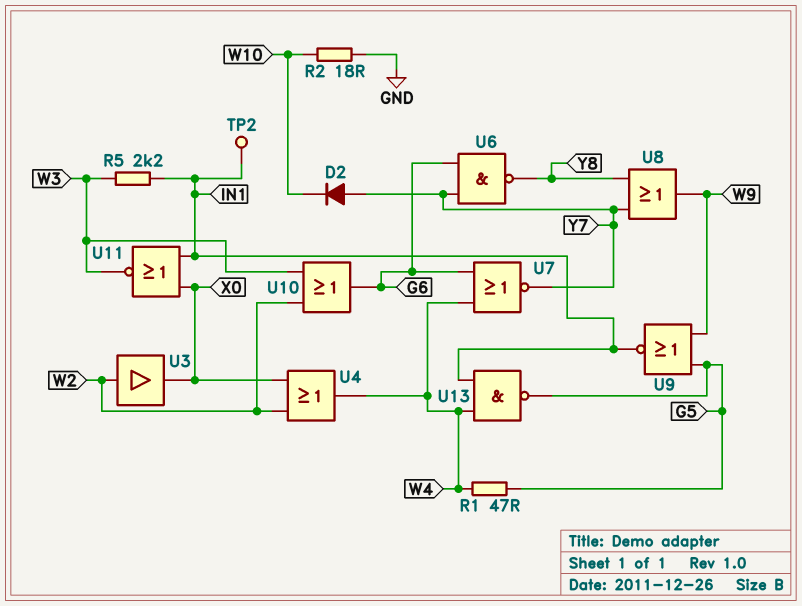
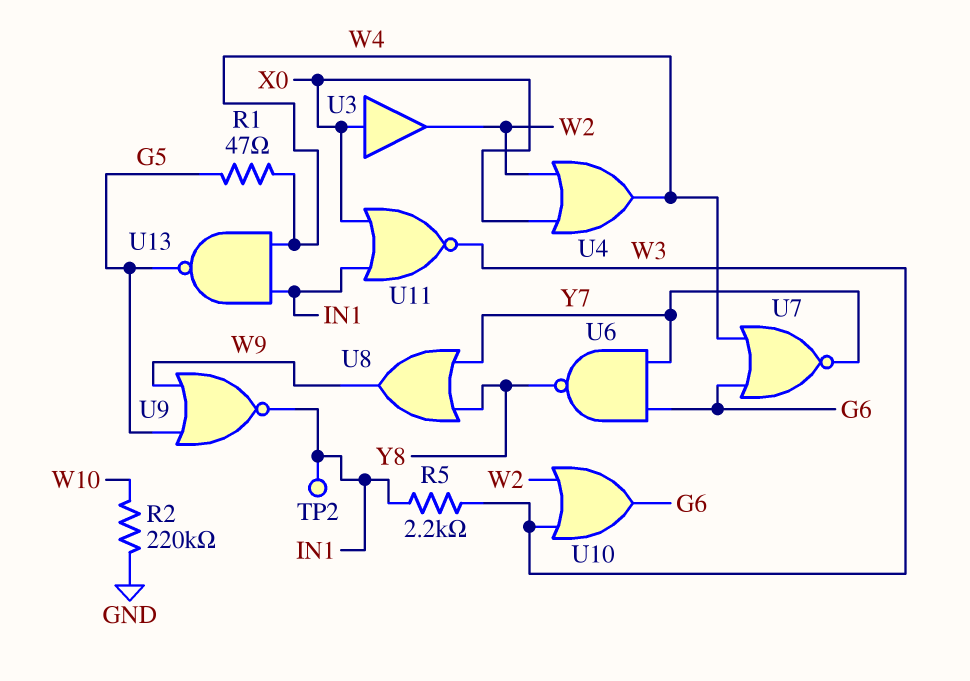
D2: diode (A Y7, K W10) -> none
R2: 18 (GND, W10) -> 220k (GND, W10)
U3: buffer (in W2, out X0) -> buffer (in X0, out W2)

